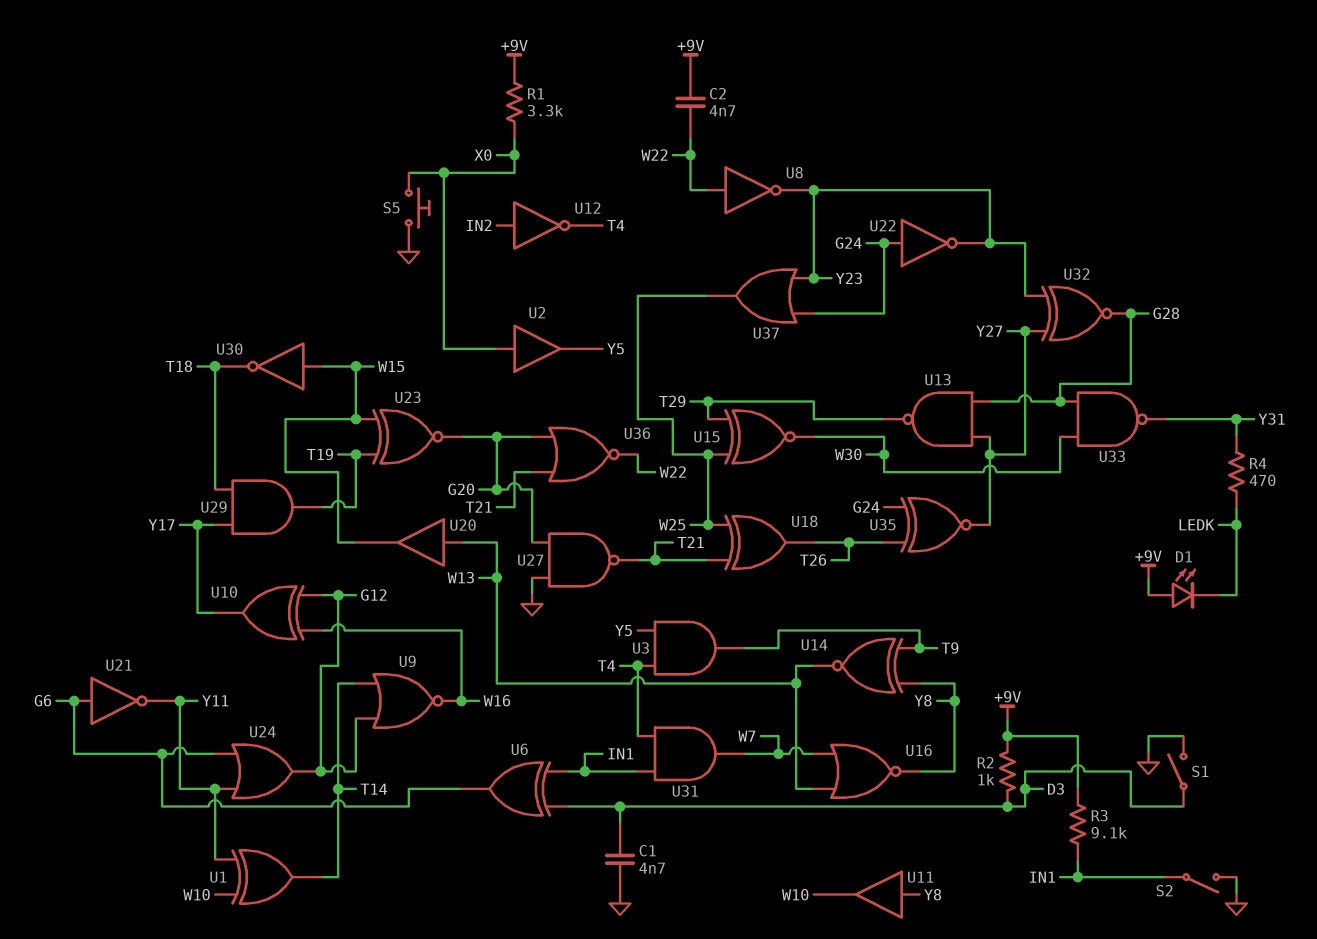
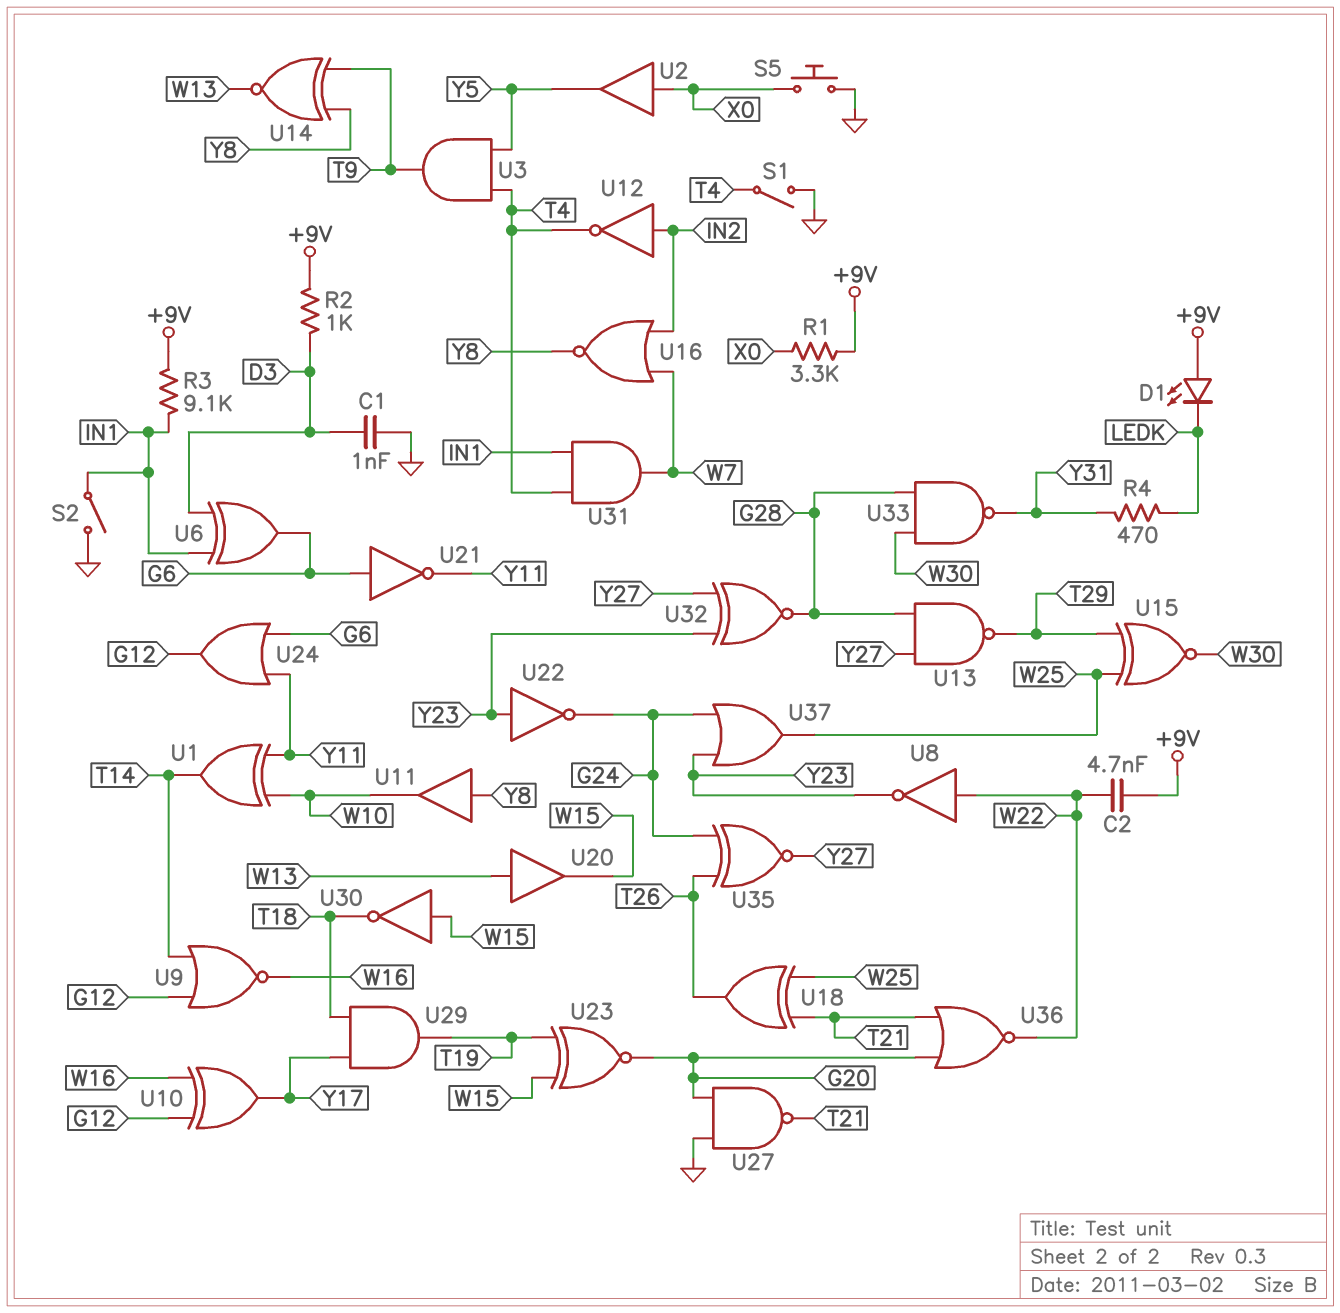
C1: 4.7nF (D3, GND) -> 1nF (D3, GND)
S1: switch (D3, GND) -> switch (GND, T4)
U16: NOR (in W7, in W13, out Y8) -> NOR (in IN2, in W7, out Y8)
U22: NOT (in G24, out Y23) -> NOT (in Y23, out G24)

